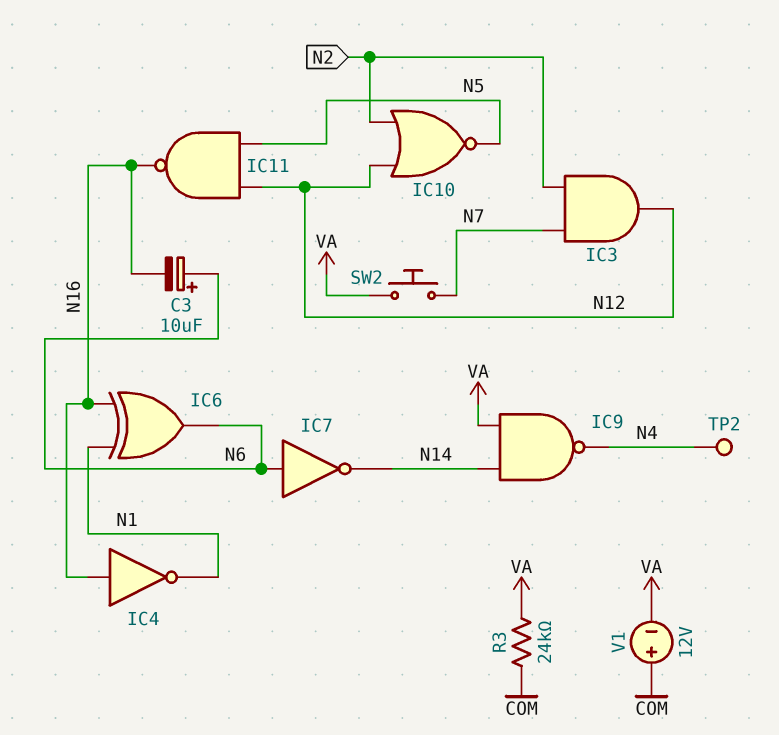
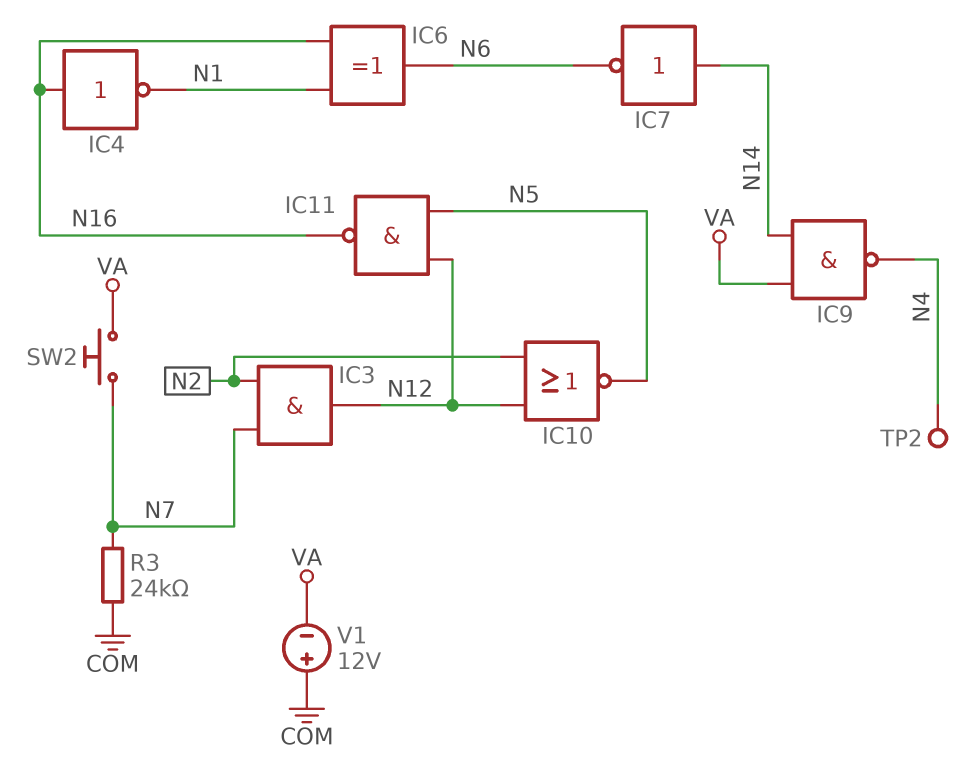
C3: 10uF (plus N6, minus N16) -> none
IC7: NOT (in N6, out N14) -> NOT (in N14, out N6)
R3: 24k (COM, VA) -> 24k (COM, N7)

